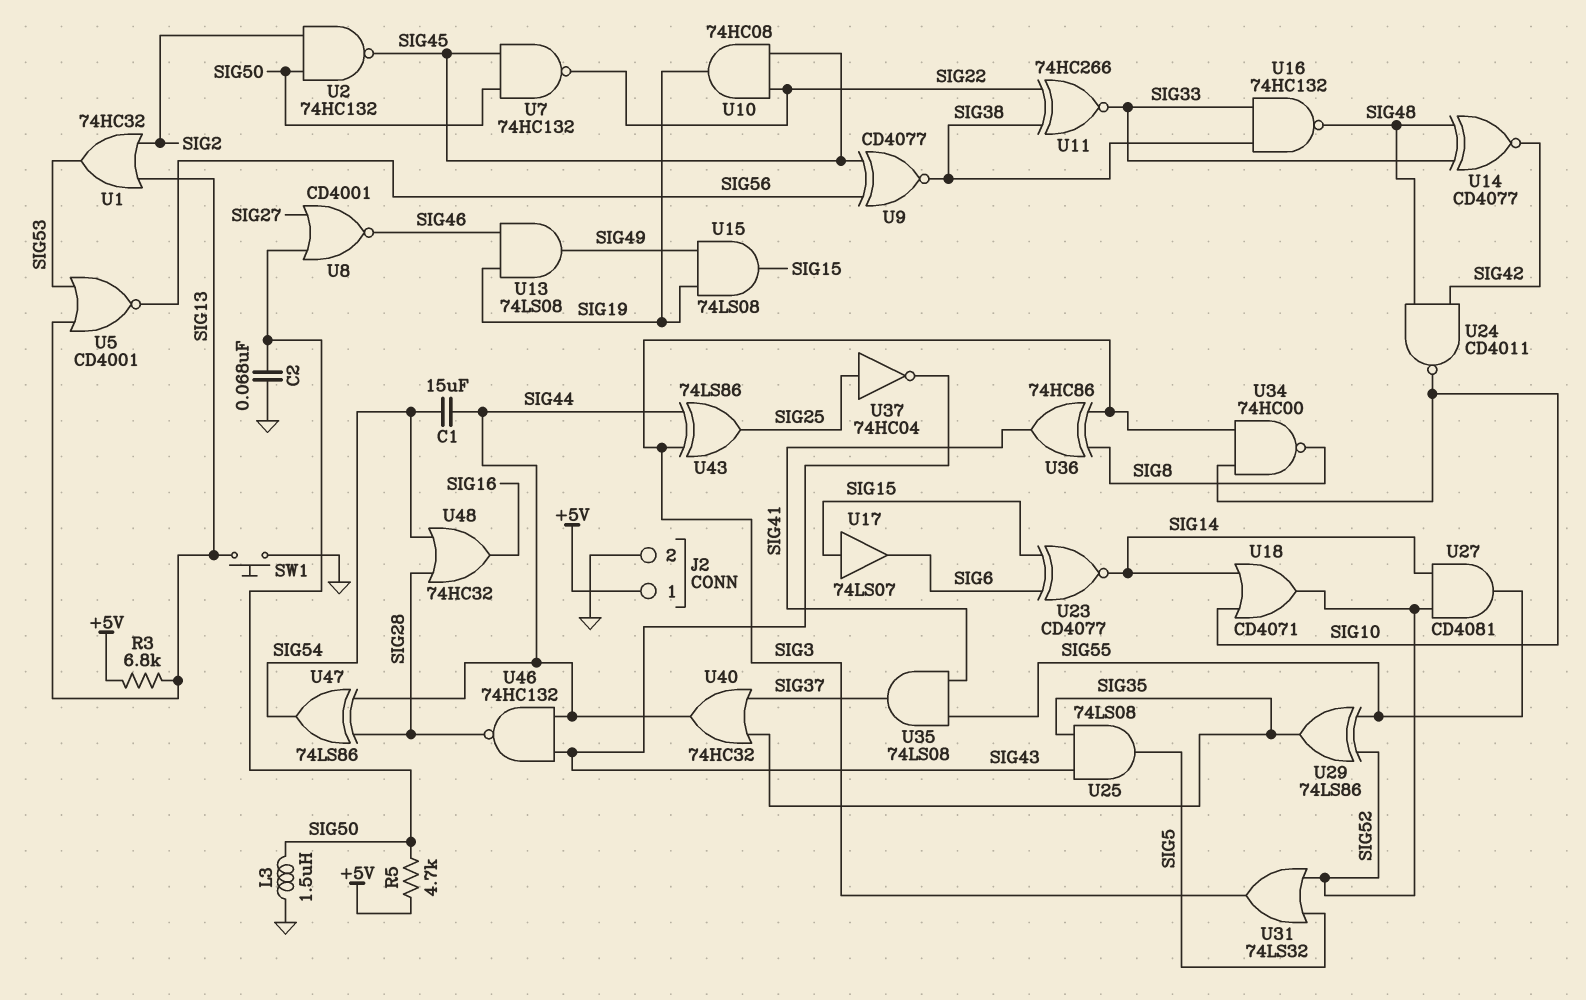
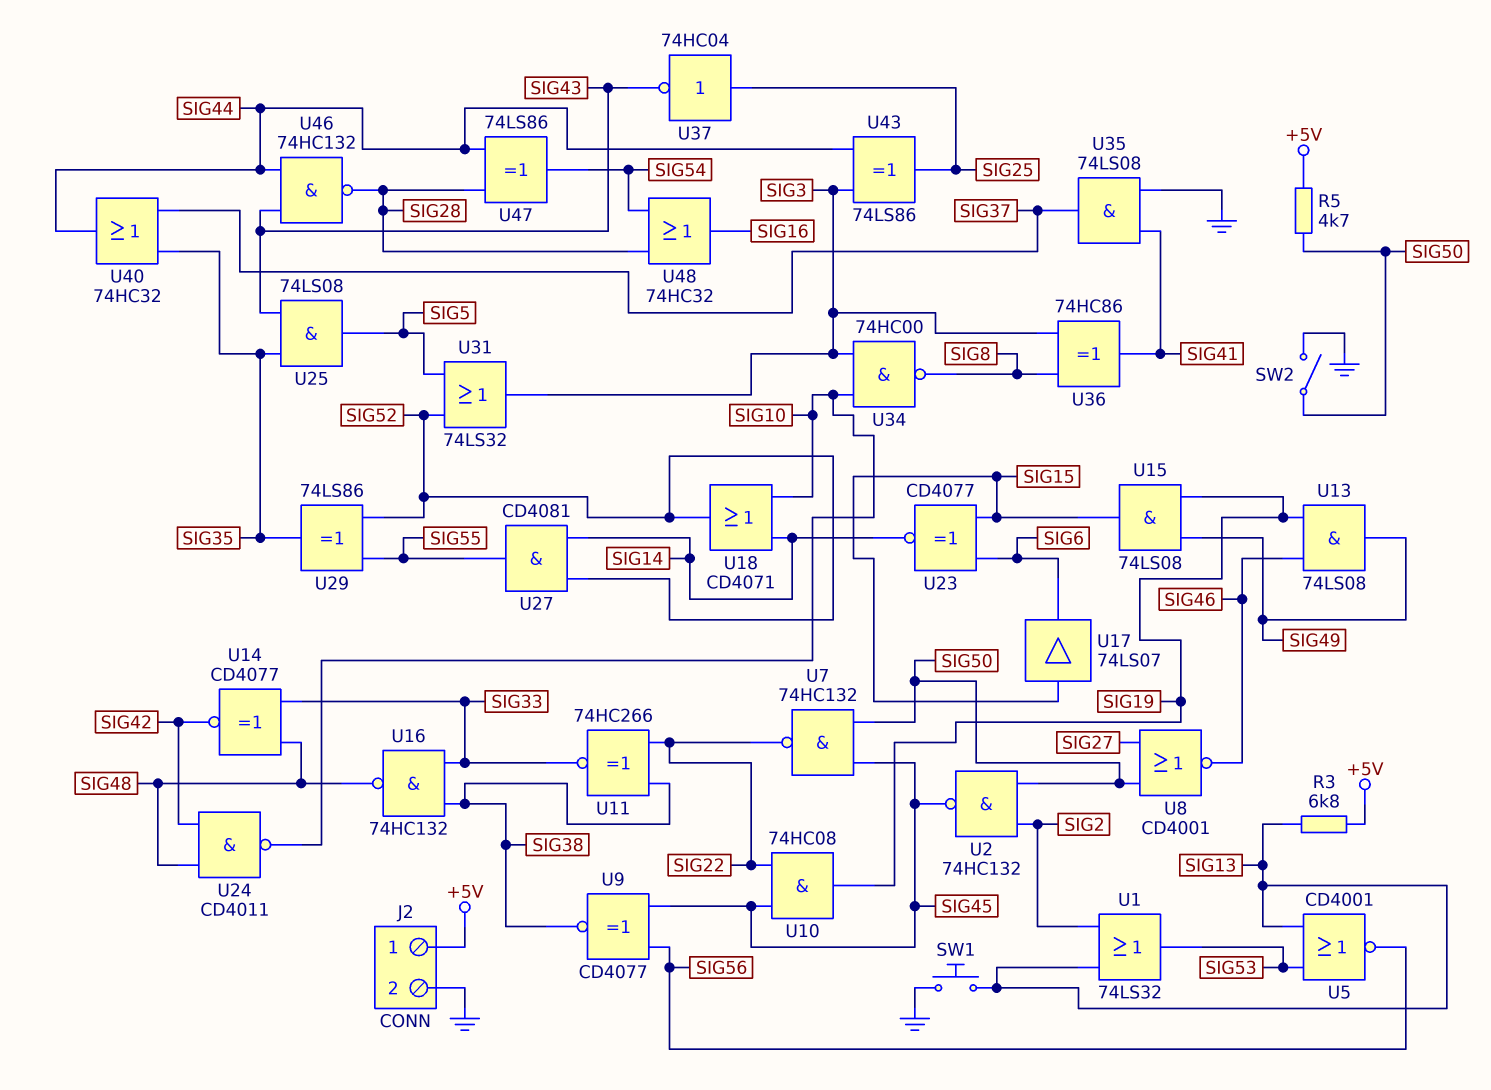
C1: 15uF (SIG44, SIG54) -> none
C2: 68nF (GND, SIG50) -> none
L3: 1.5uH (GND, SIG50) -> none
SW2: none -> switch (GND, SIG50)
U1: OR 74HC32 (in SIG2, in SIG13, out SIG53) -> OR 74LS32 (in SIG2, in SIG13, out SIG53)
U35: AND 74LS08 (in SIG41, in SIG55, out SIG37) -> AND 74LS08 (in GND, in SIG41, out SIG37)

